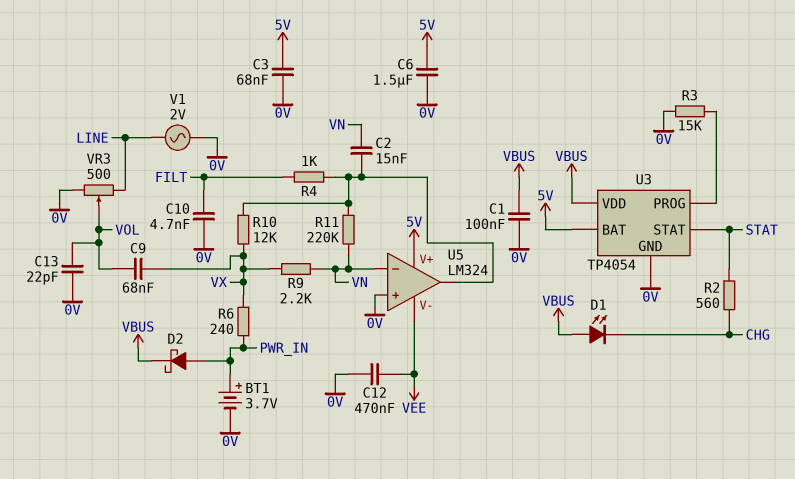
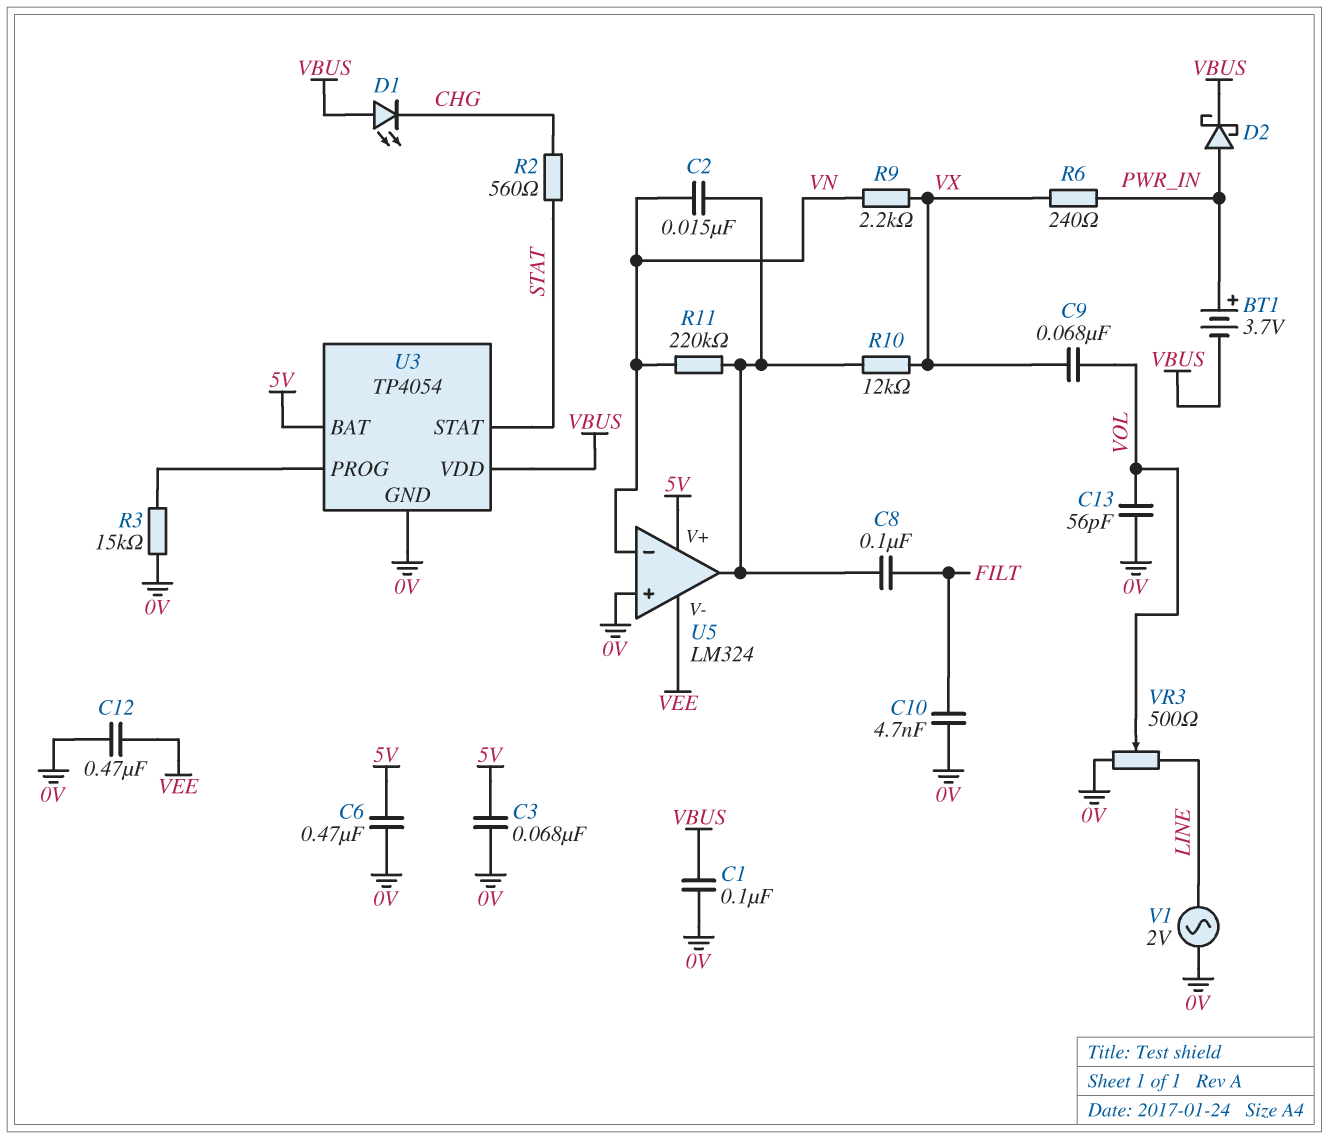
BT1: 3.7V (plus PWR_IN, minus 0V) -> 3.7V (plus PWR_IN, minus VBUS)
C6: 1.5uF (0V, 5V) -> 470nF (0V, 5V)
C8: none -> 100nF (FILT, U5/out)
C13: 22pF (0V, VOL) -> 56pF (0V, VOL)
R4: 1k (FILT, U5/out) -> none

